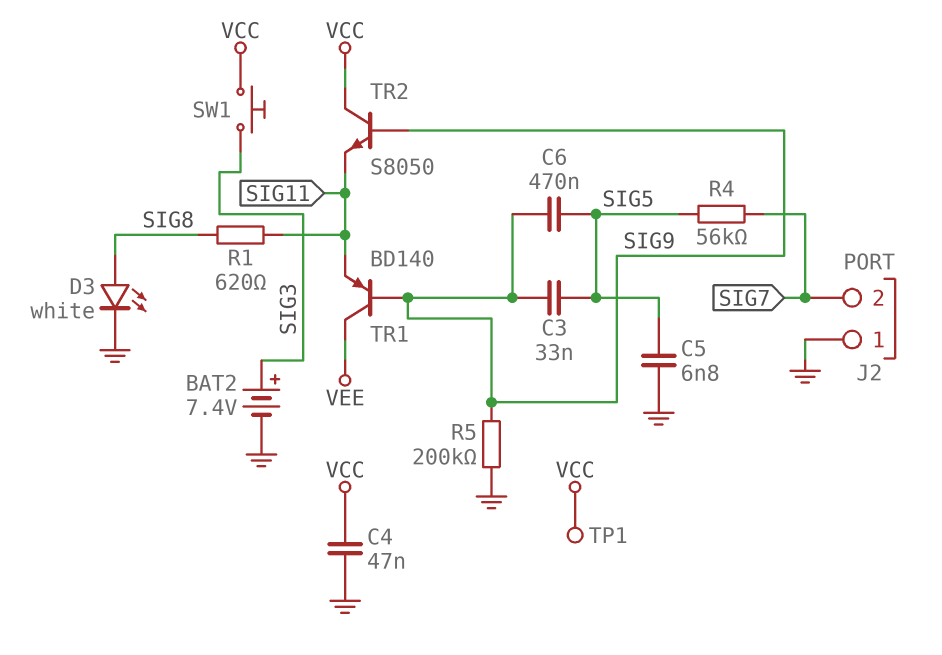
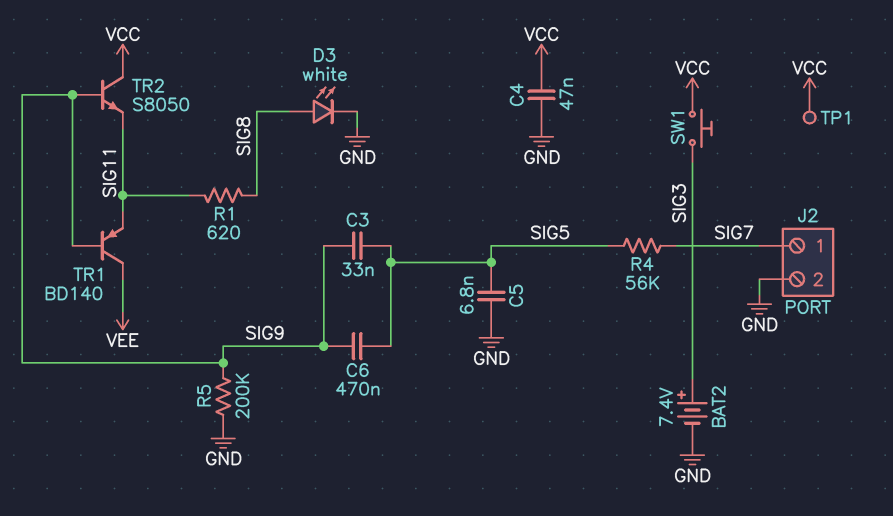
J2 pin 1: GND -> SIG7
J2 pin 2: SIG7 -> GND

